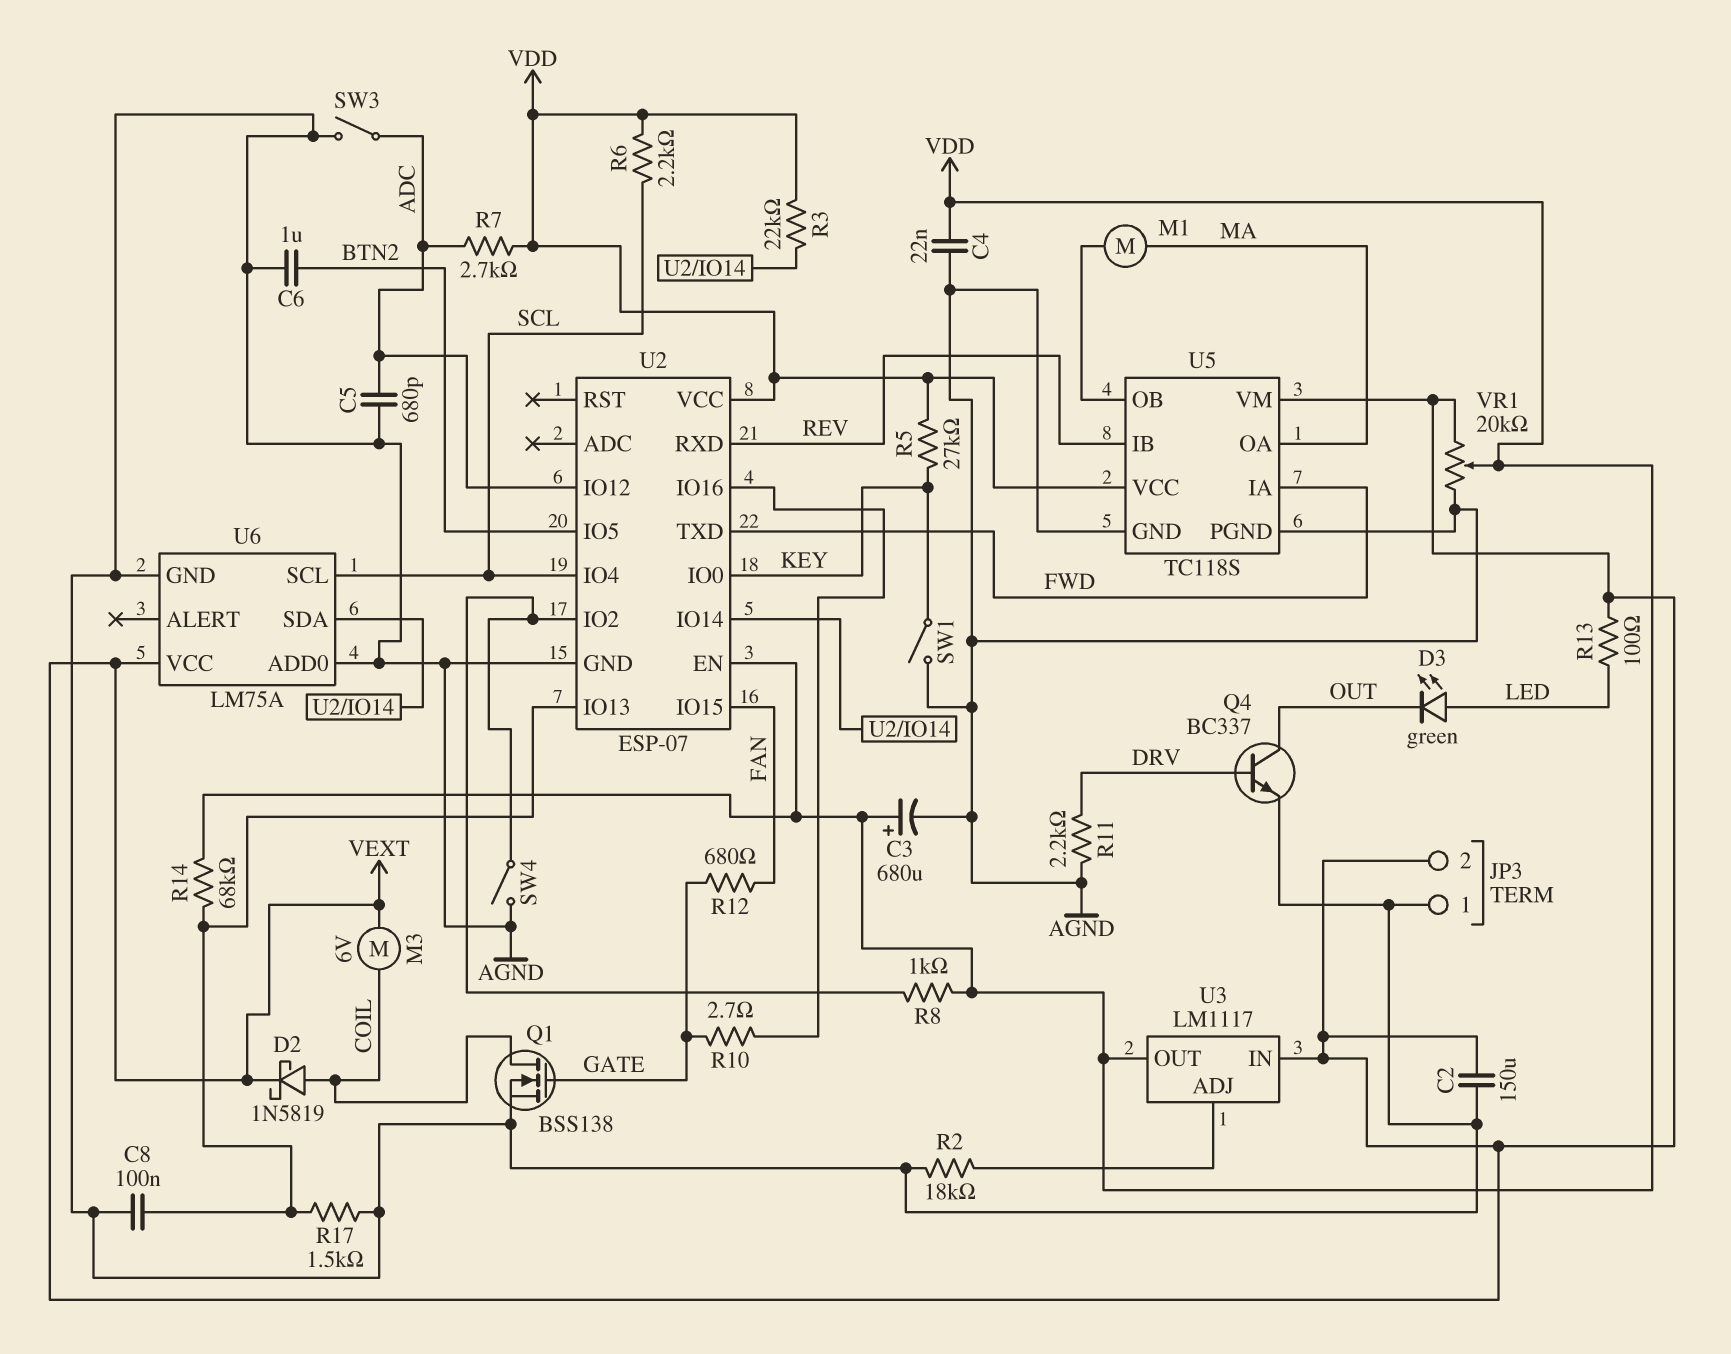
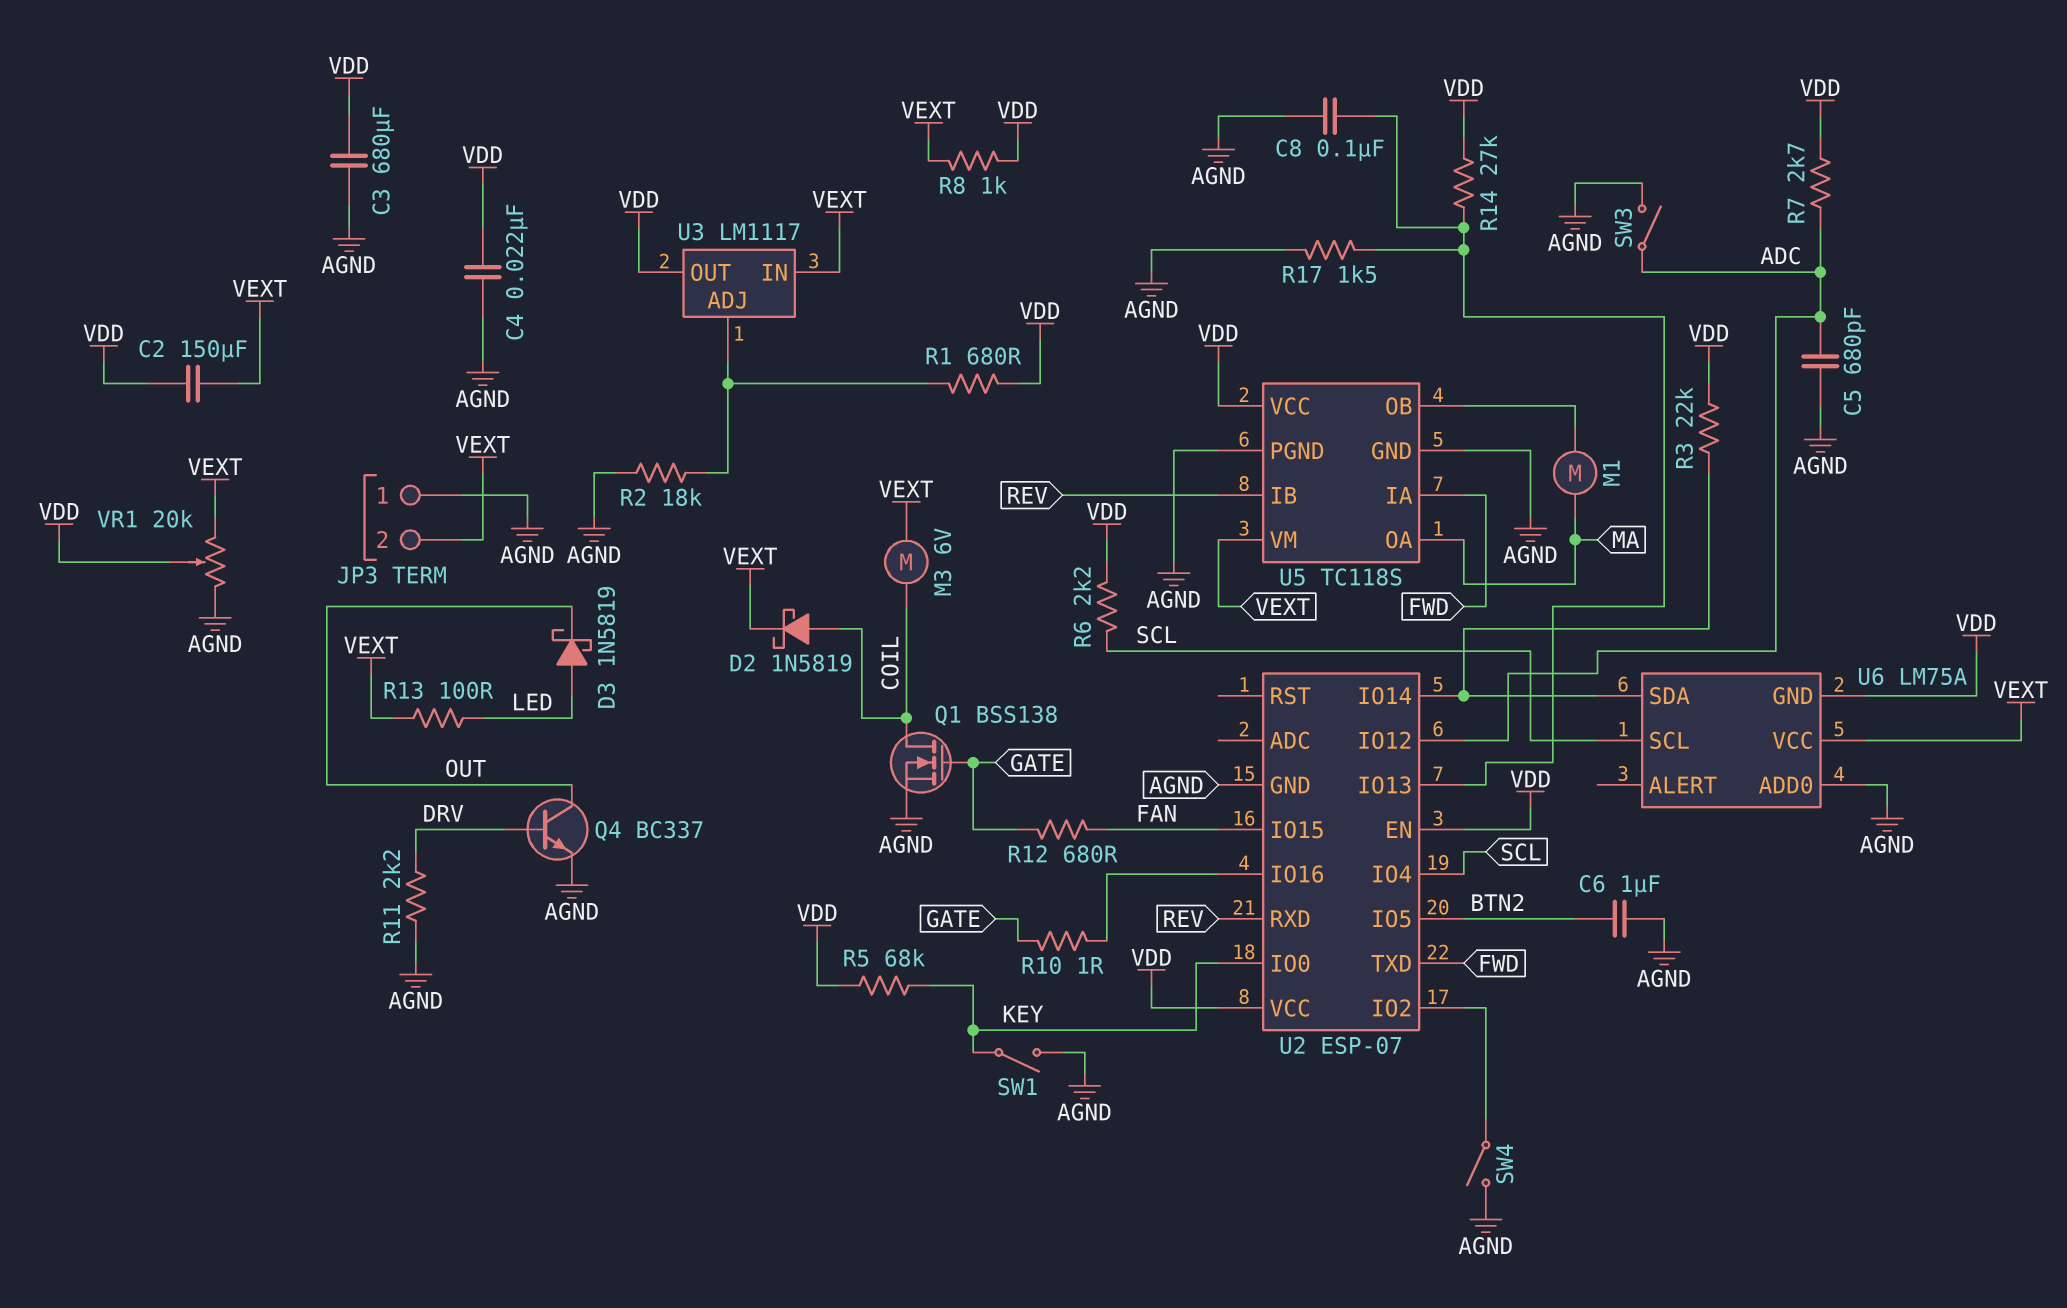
C2: 150uF (AGND, VEXT) -> 150uF (VDD, VEXT)
C3: 680uF (plus VDD, minus AGND) -> 680uF (AGND, VDD)
D3: LED green (A LED, K OUT) -> schottky 1N5819 (A LED, K OUT)
R1: none -> 680 (U3/ADJ, VDD)
R5: 27k (KEY, VDD) -> 68k (KEY, VDD)
R8: 1k (U2/IO2, VDD) -> 1k (VDD, VEXT)
R10: 2.7 (GATE, U2/IO16) -> 1 (GATE, U2/IO16)
R14: 68k (U2/IO13, VDD) -> 27k (U2/IO13, VDD)
U6 pin GND: AGND -> VDD

